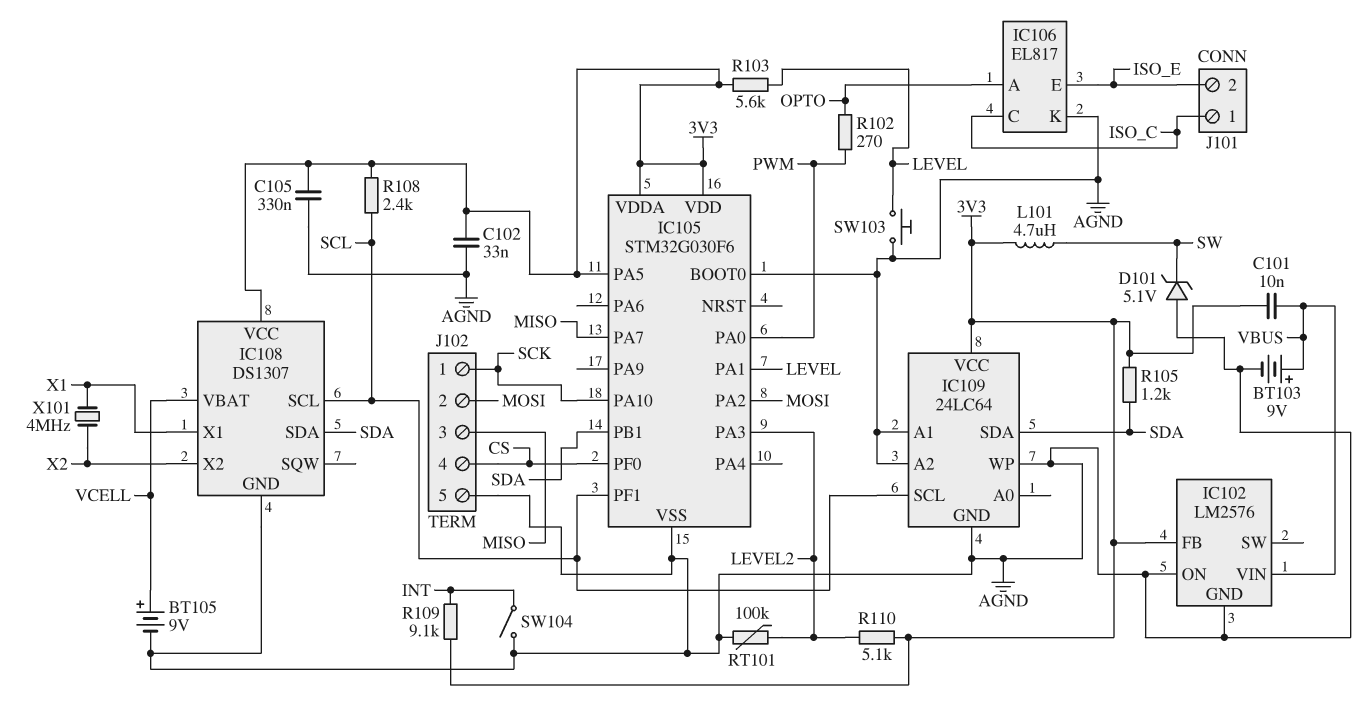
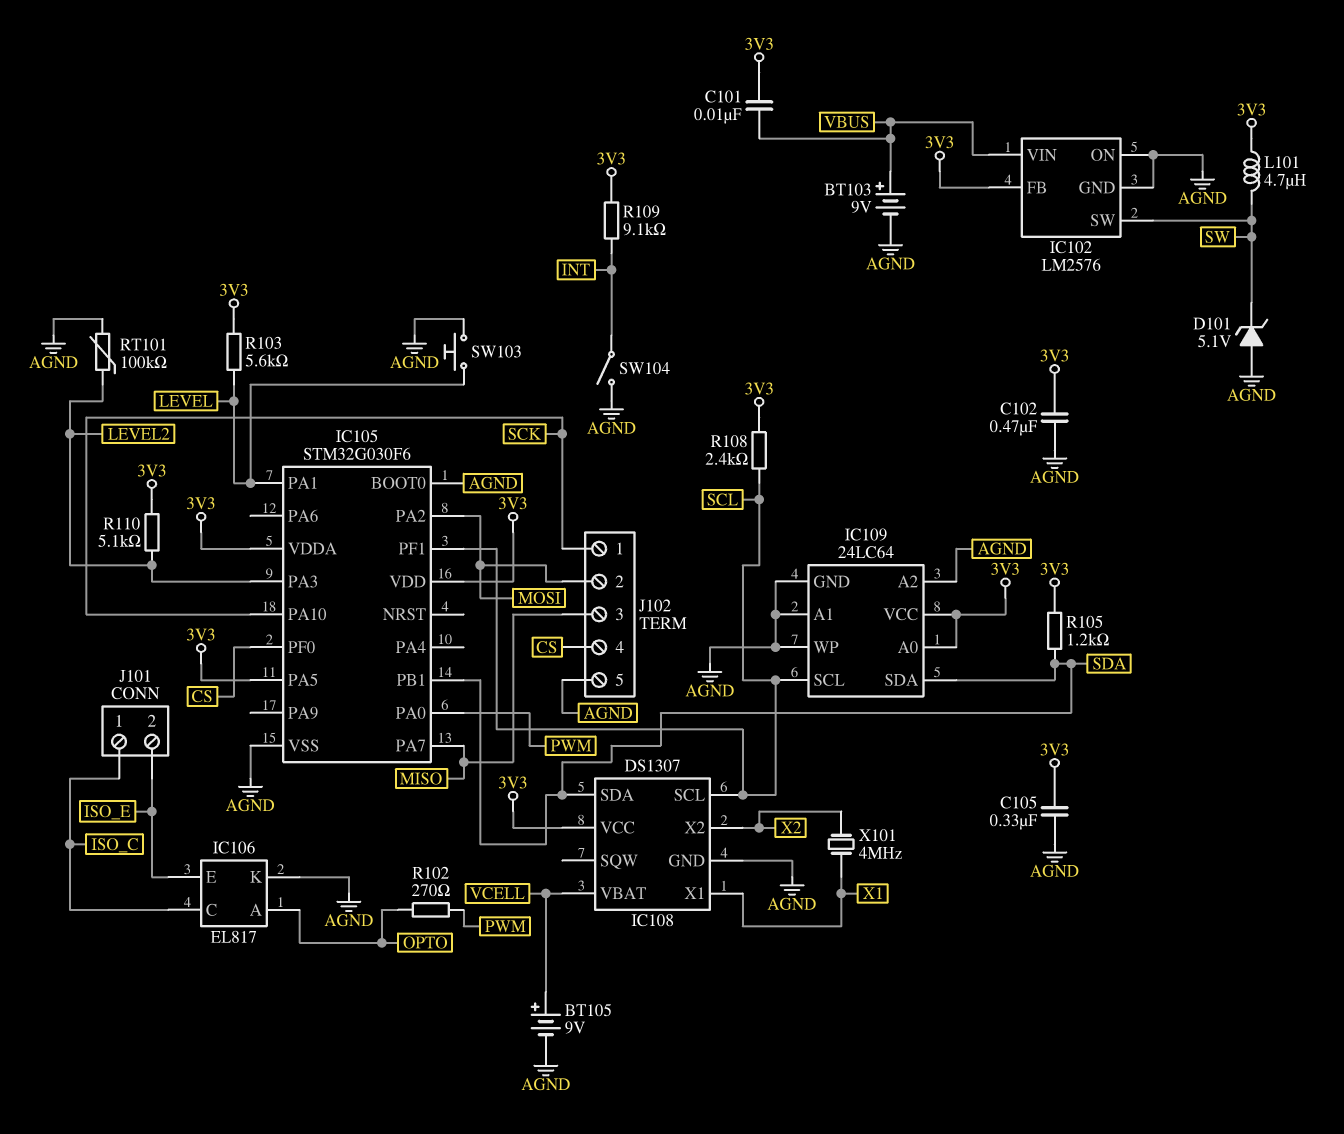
C102: 33nF (3V3, AGND) -> 470nF (3V3, AGND)
IC102 pin SW: none -> SW
IC109 pin A0: none -> 3V3

